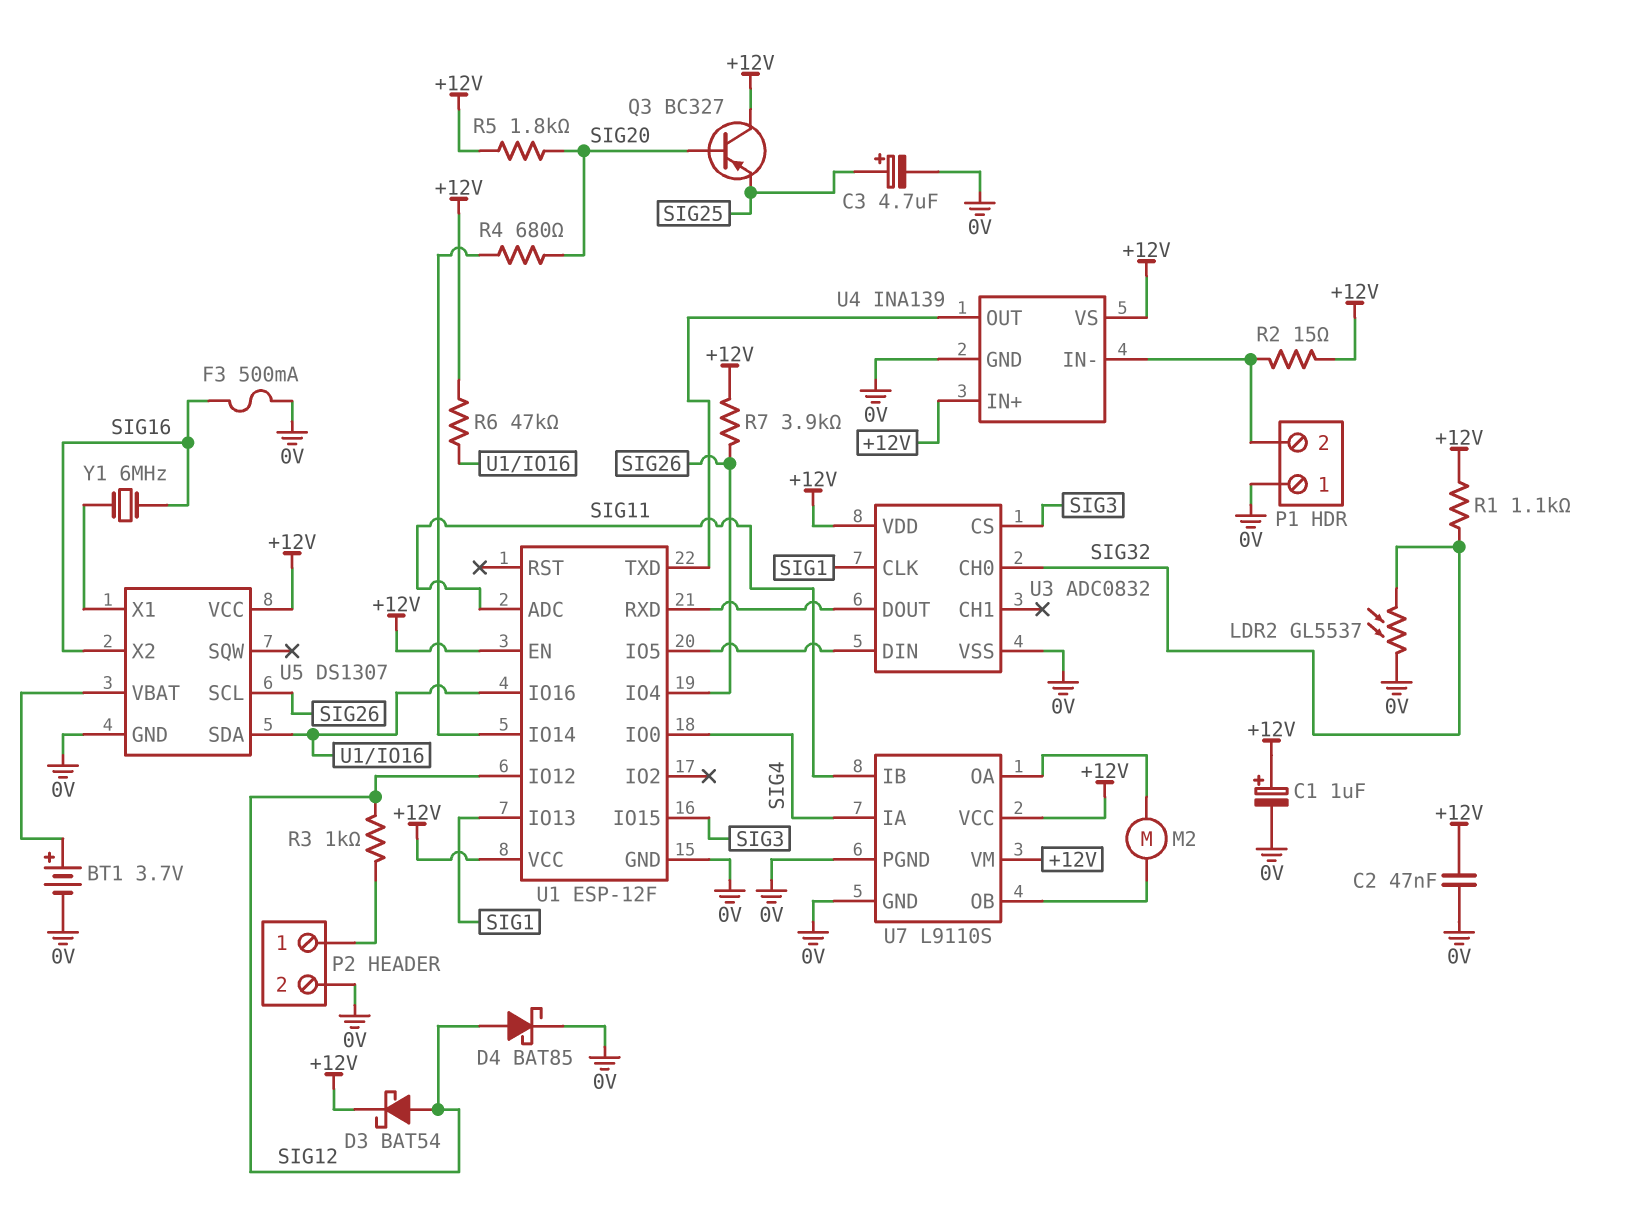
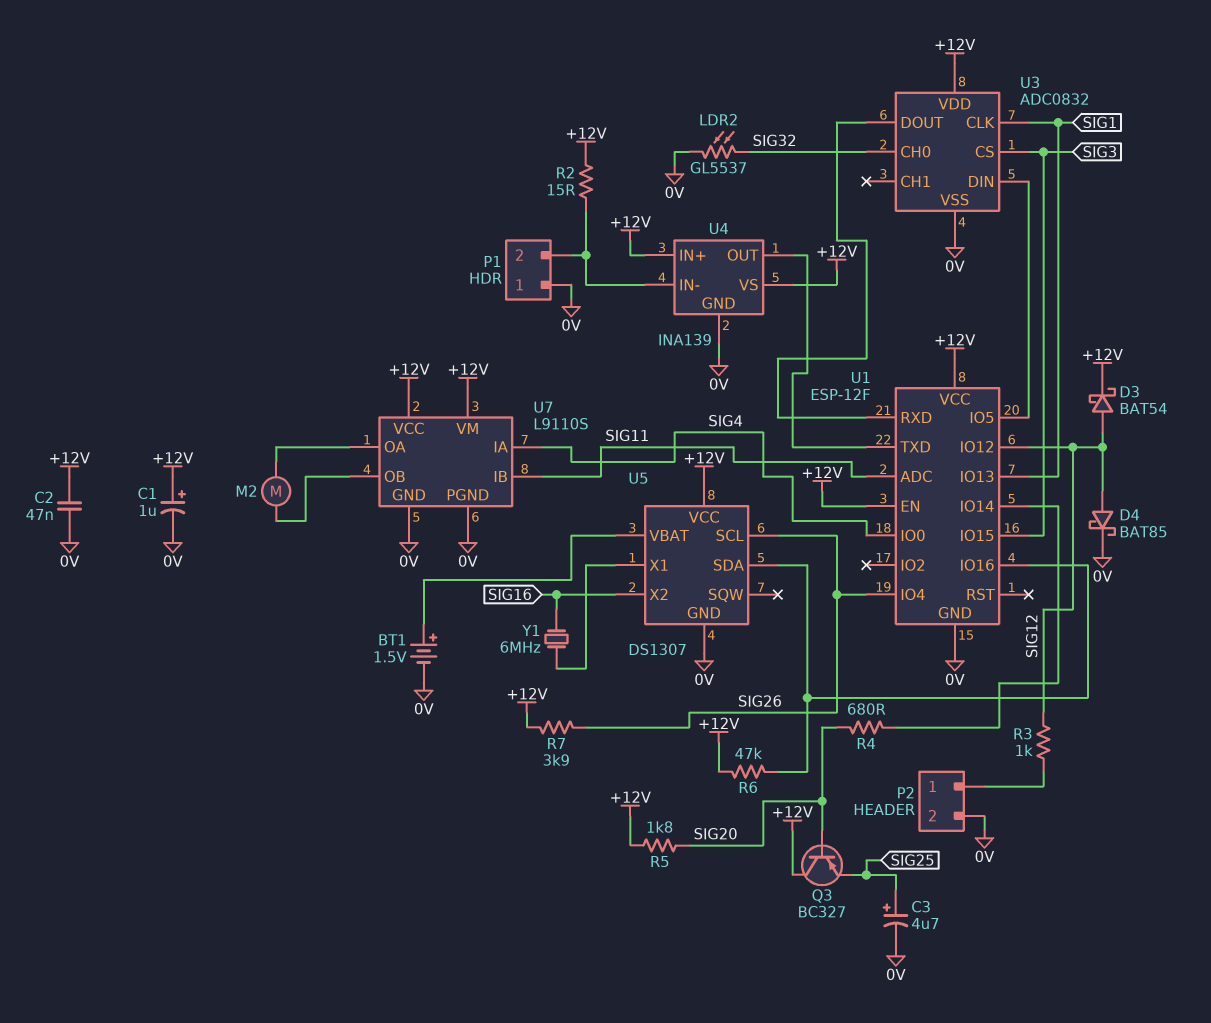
BT1: 3.7V (plus U5/VBAT, minus 0V) -> 1.5V (plus U5/VBAT, minus 0V)
F3: 500mA (0V, SIG16) -> none
R1: 1.1k (+12V, SIG32) -> none

